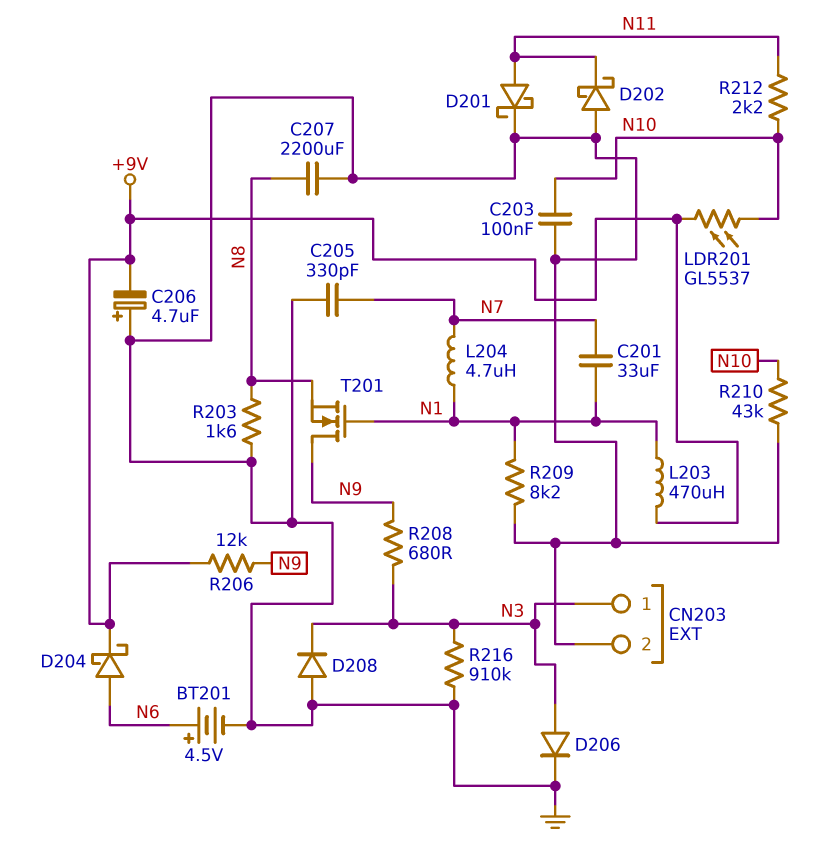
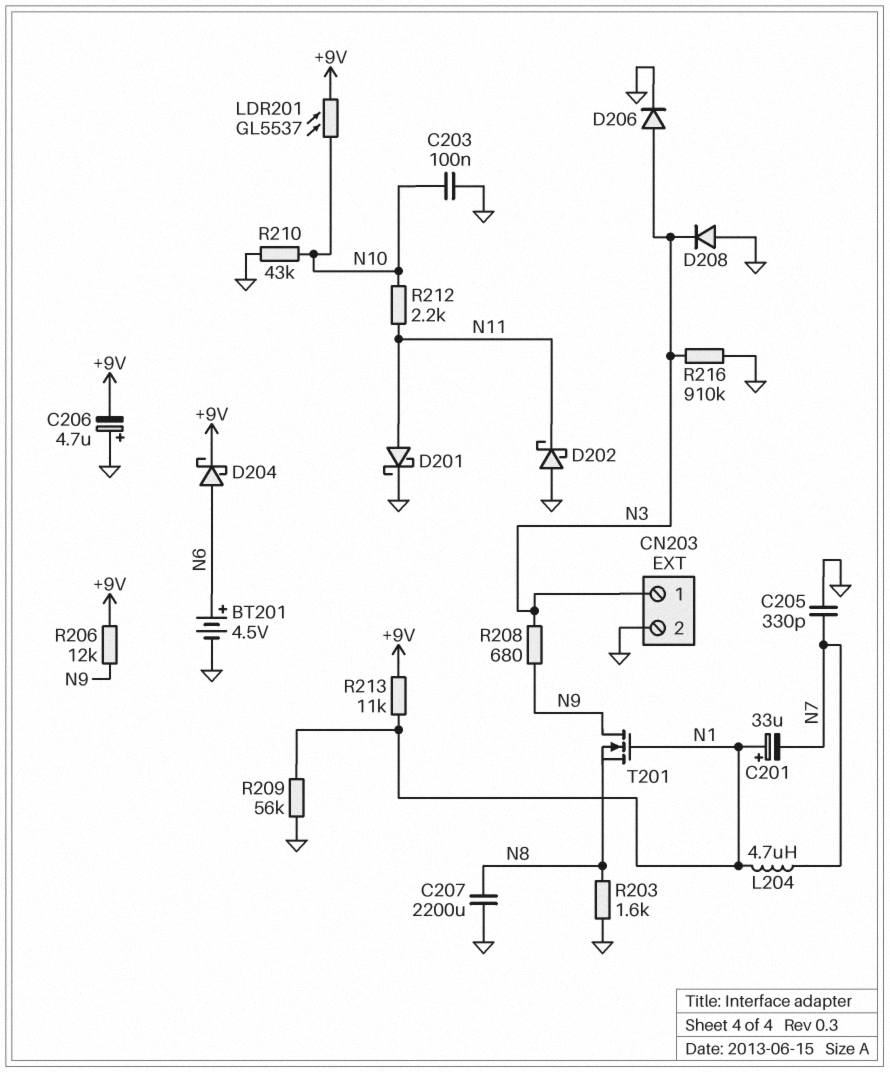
C201: 33uF (N1, N7) -> 33uF (plus N1, minus N7)
L203: 470uH (+9V, N1) -> none
R209: 8.2k (GND, N1) -> 56k (GND, N1)
R213: none -> 11k (+9V, N1)

